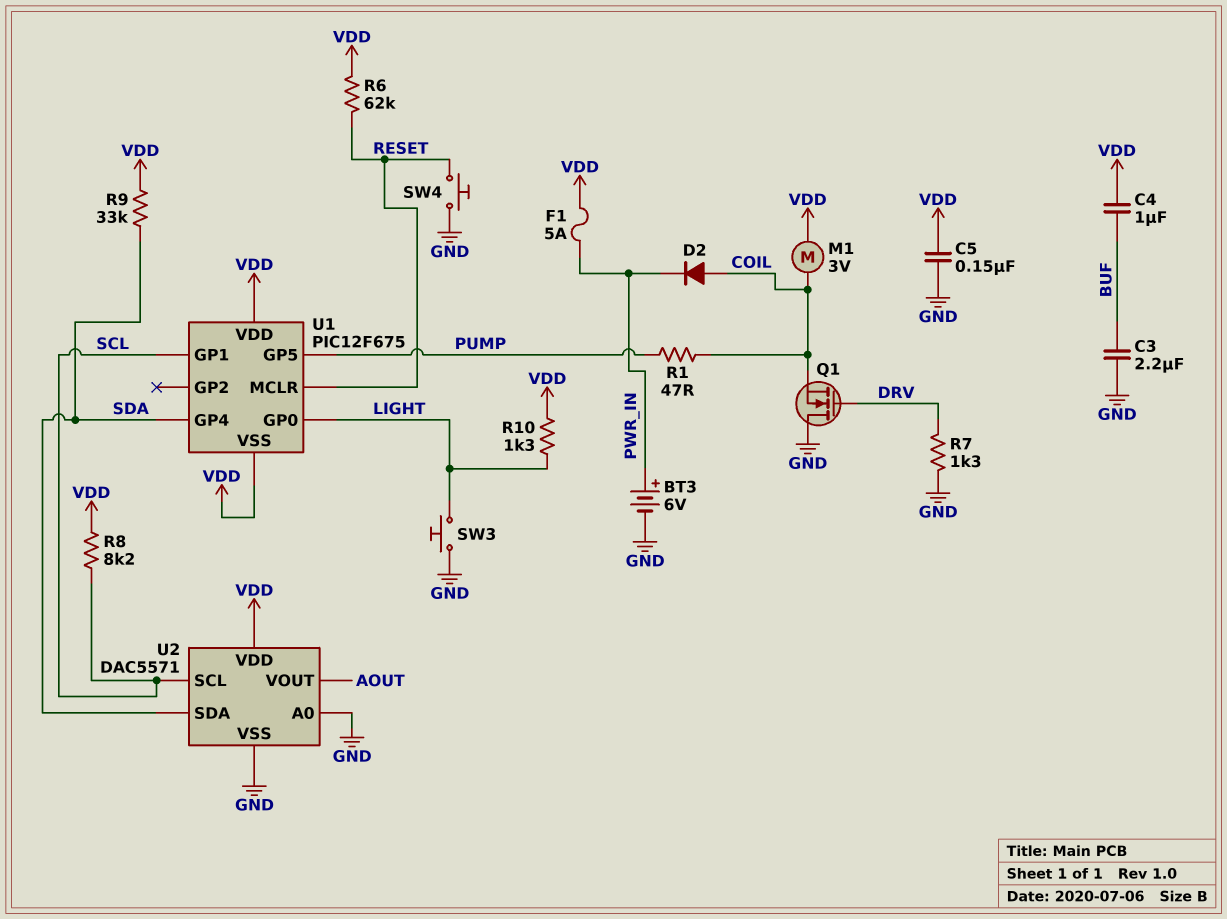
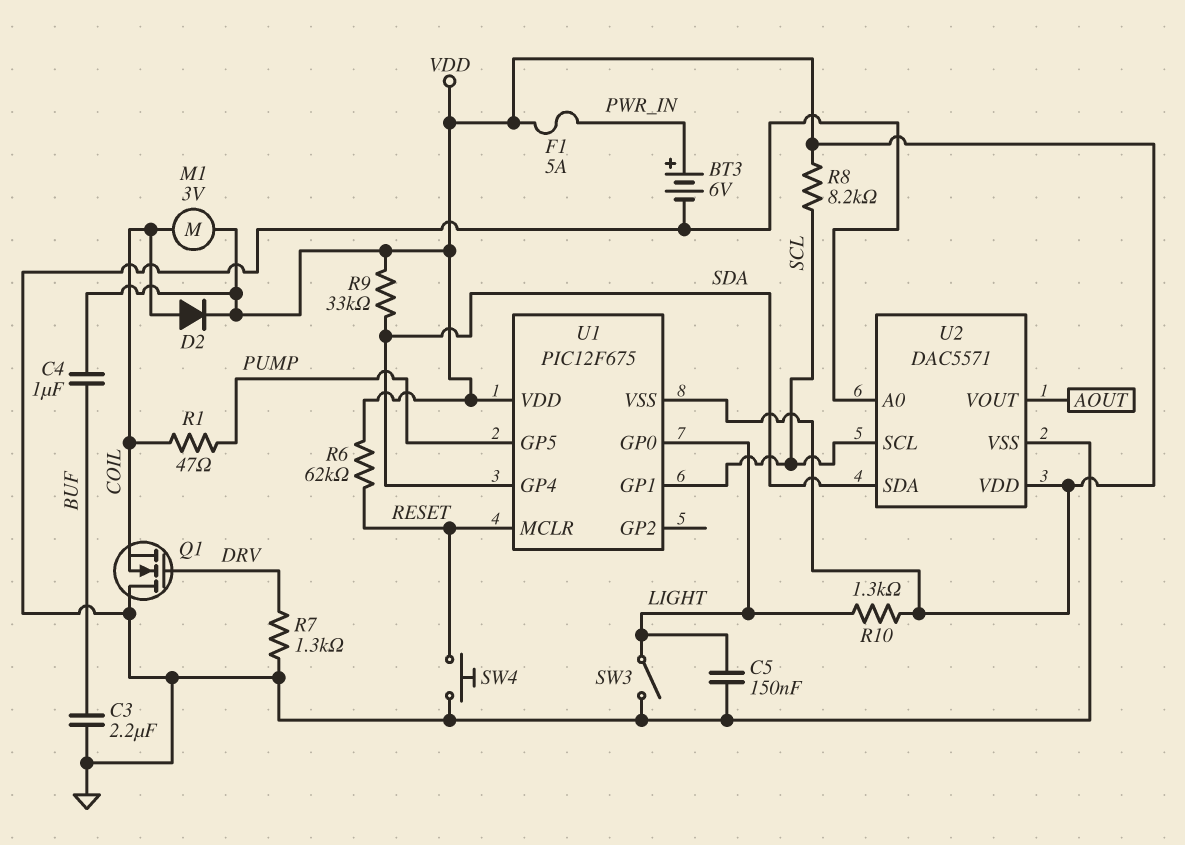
C5: 150nF (GND, VDD) -> 150nF (GND, LIGHT)
D2: diode (A COIL, K PWR_IN) -> diode (A COIL, K VDD)
SW3: button (GND, LIGHT) -> switch (GND, LIGHT)

